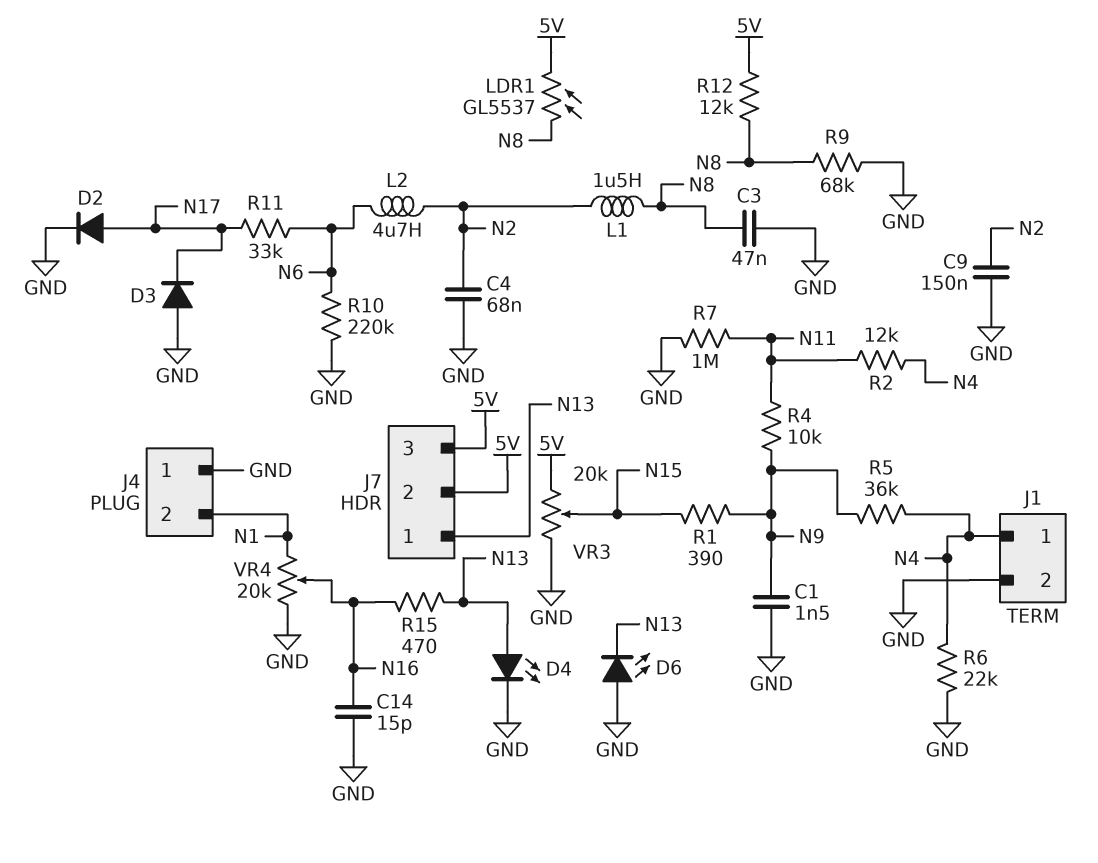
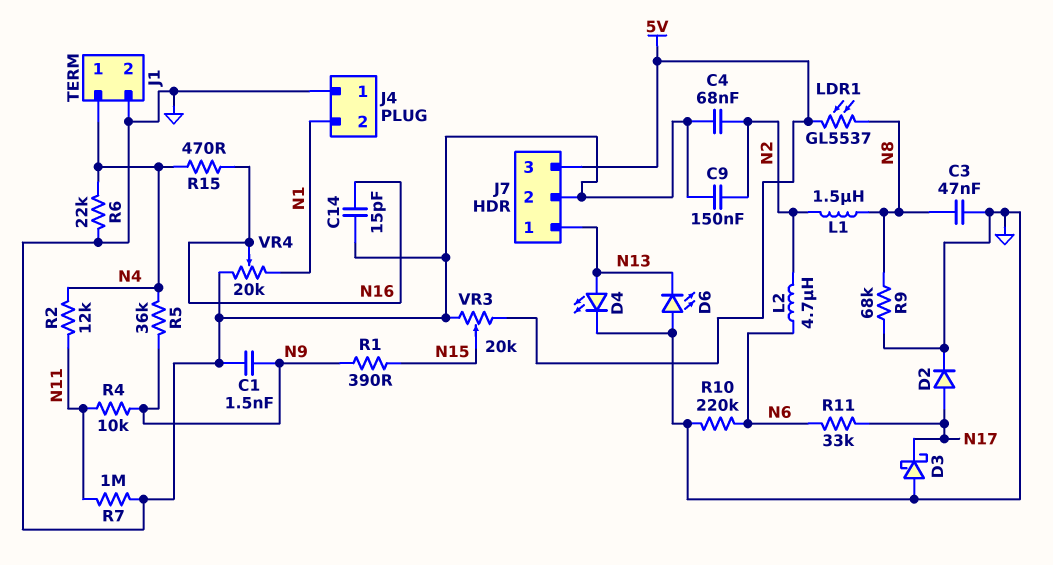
D3: diode (A GND, K N17) -> schottky (A GND, K N17)
J7 pin 2: 5V -> GND
R12: 12k (5V, N8) -> none
R15: 470 (N13, N16) -> 470 (N4, N16)

